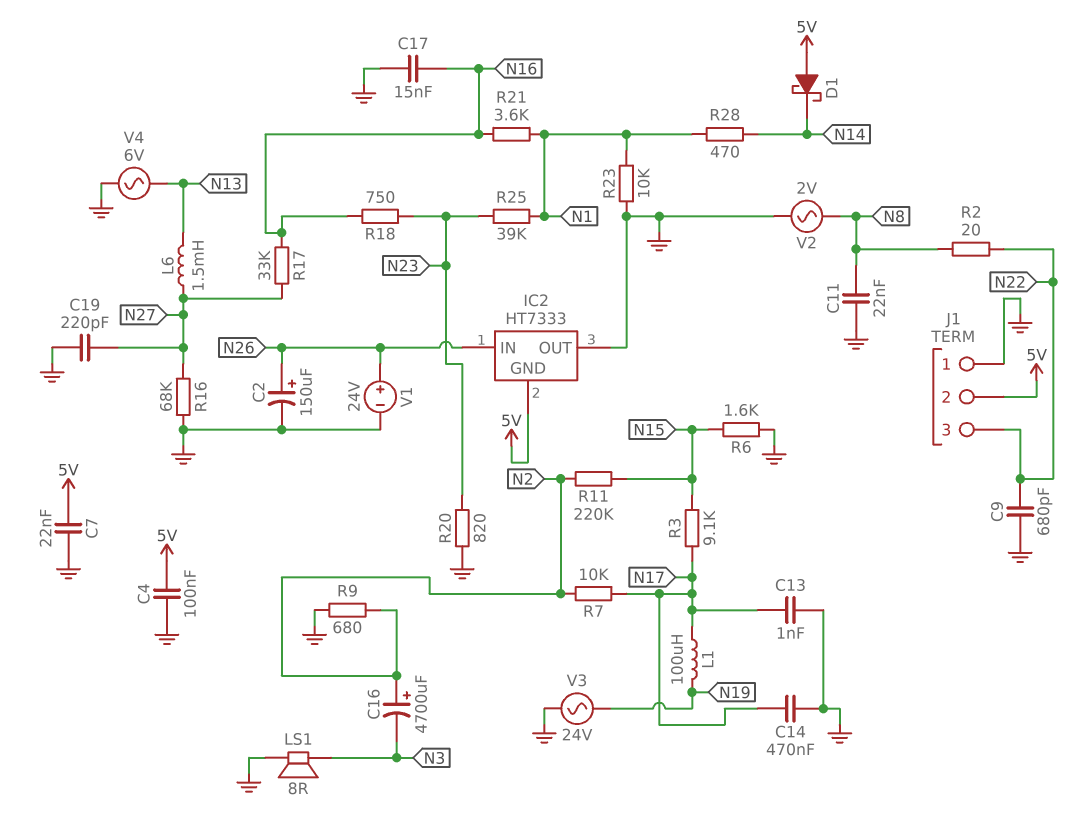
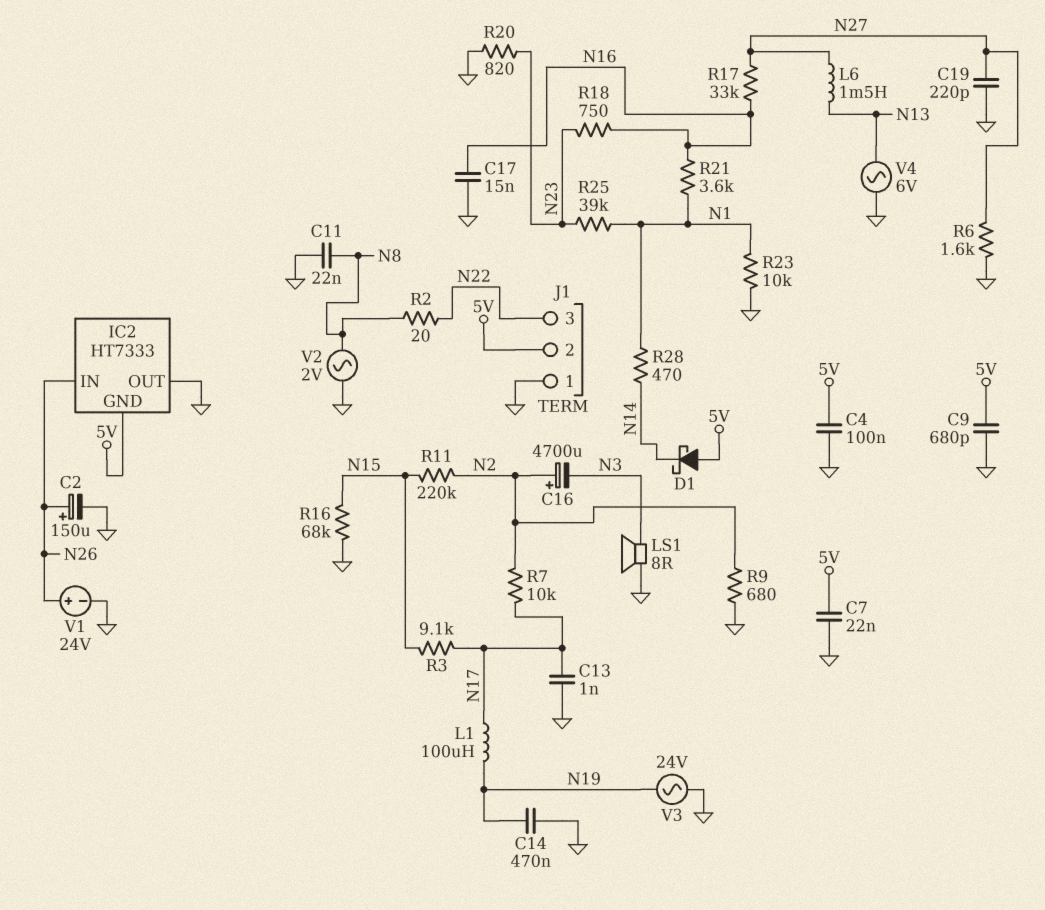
C9: 680pF (GND, N22) -> 680pF (5V, GND)
C14: 470nF (GND, N17) -> 470nF (GND, N19)
R6: 1.6k (GND, N15) -> 1.6k (GND, N27)
R16: 68k (GND, N27) -> 68k (GND, N15)

